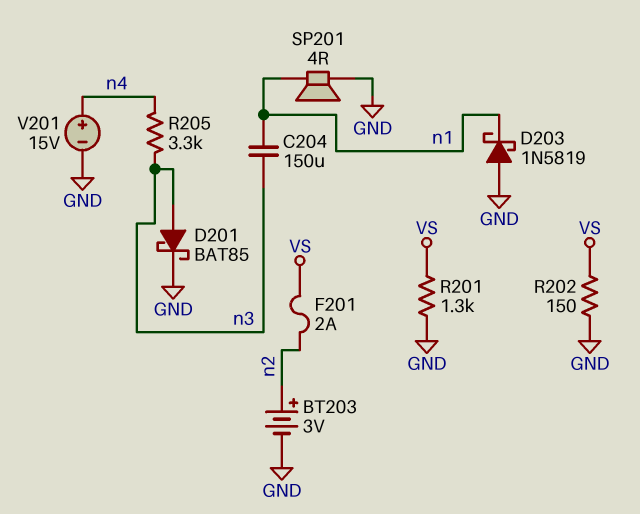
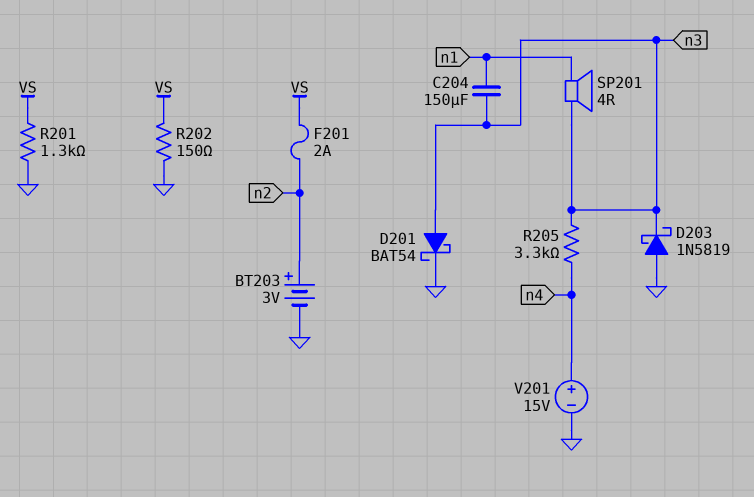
D201: schottky BAT85 (A n3, K GND) -> schottky BAT54 (A n3, K GND)
D203: schottky 1N5819 (A GND, K n1) -> schottky 1N5819 (A GND, K n3)
SP201: speaker 4R (GND, n1) -> speaker 4R (n1, n3)

